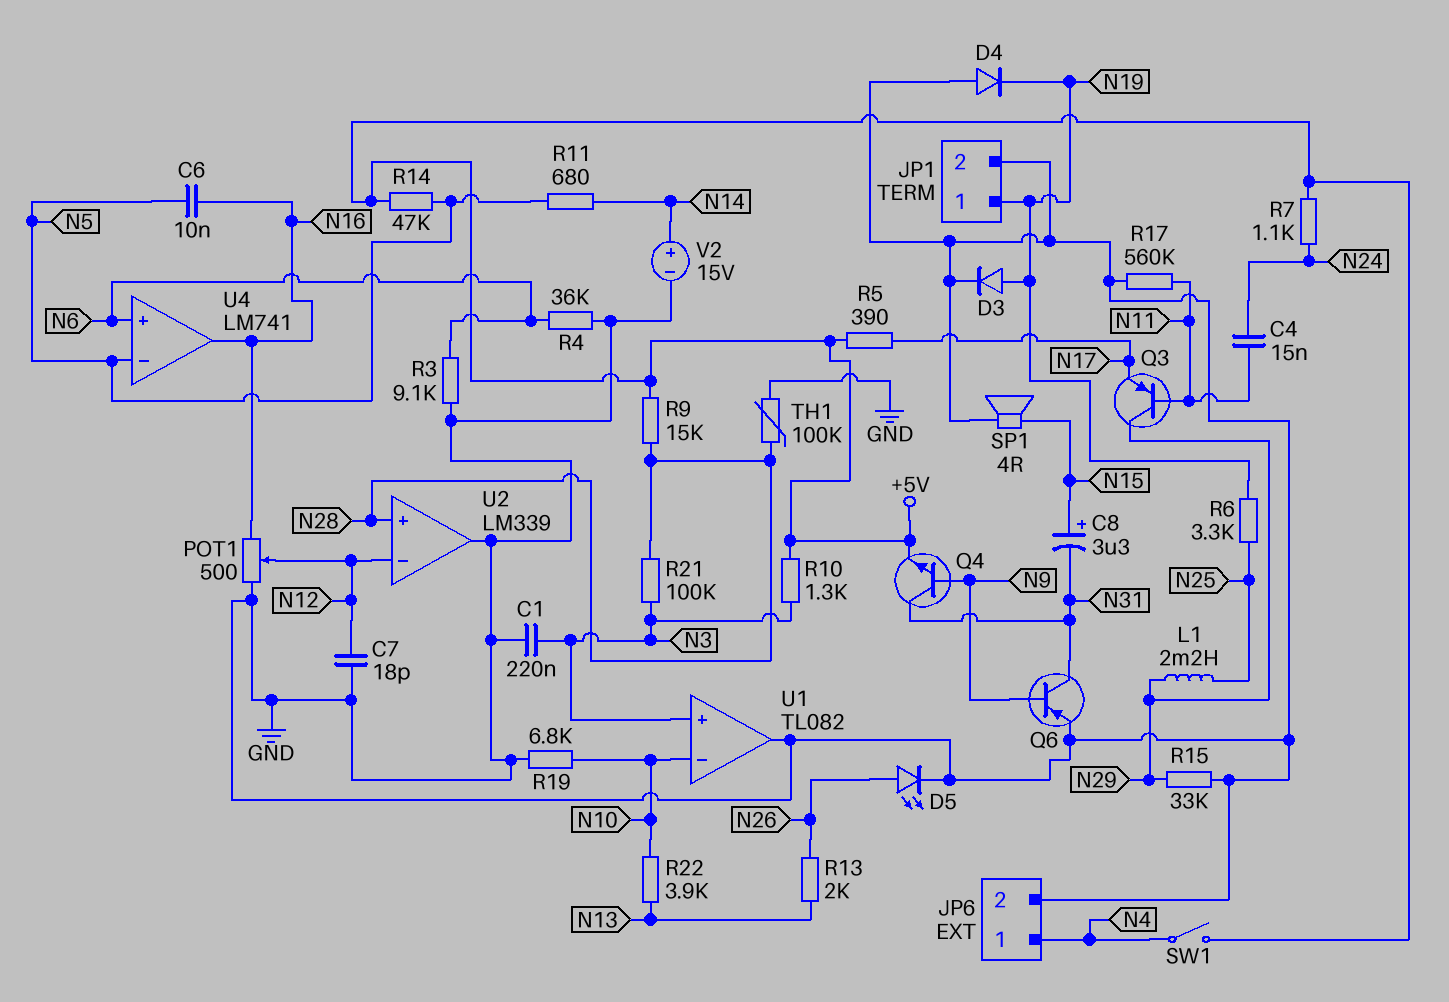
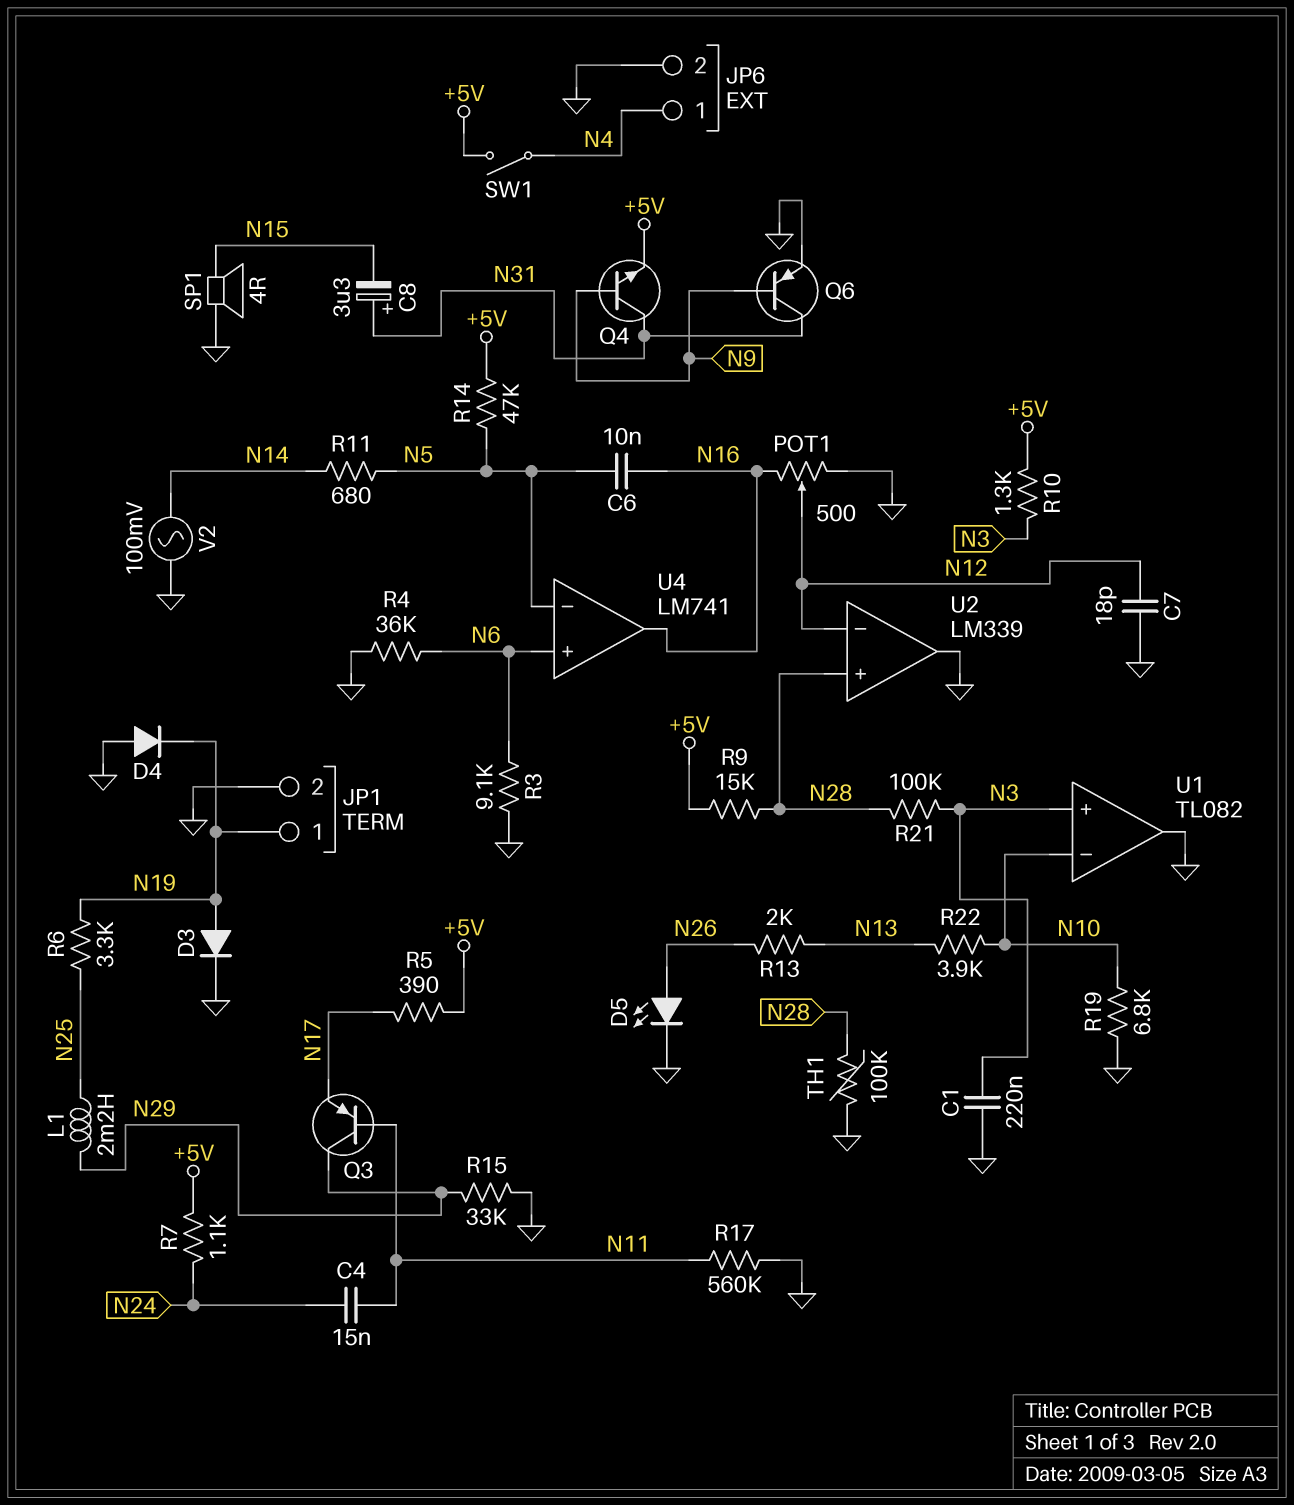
C8: 3.3uF (plus N15, minus N31) -> 3.3uF (plus N31, minus N15)
V2: 15V (plus N14, minus GND) -> AC 100mV (GND, N14)

